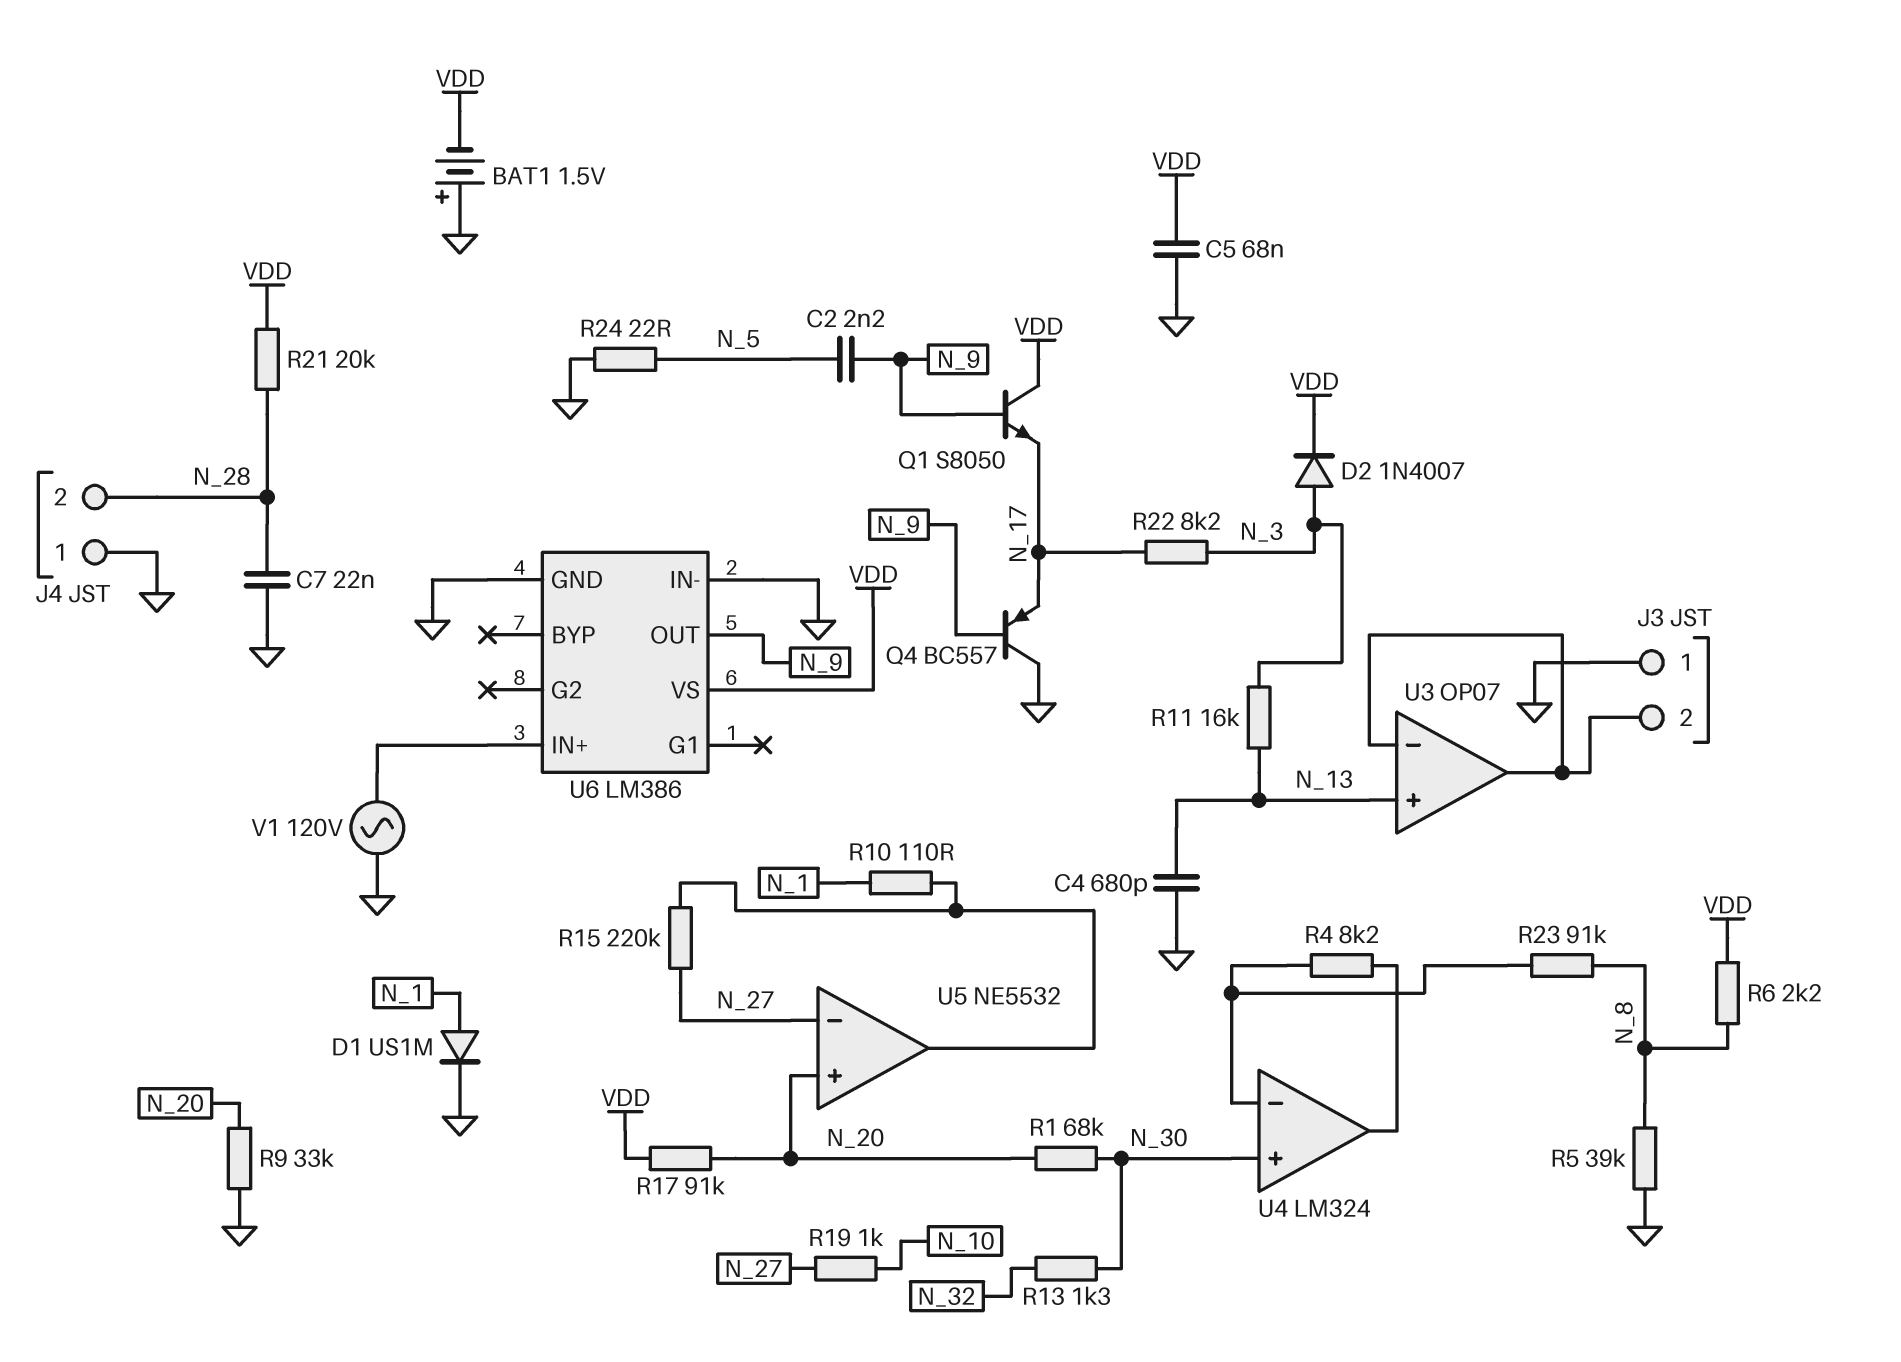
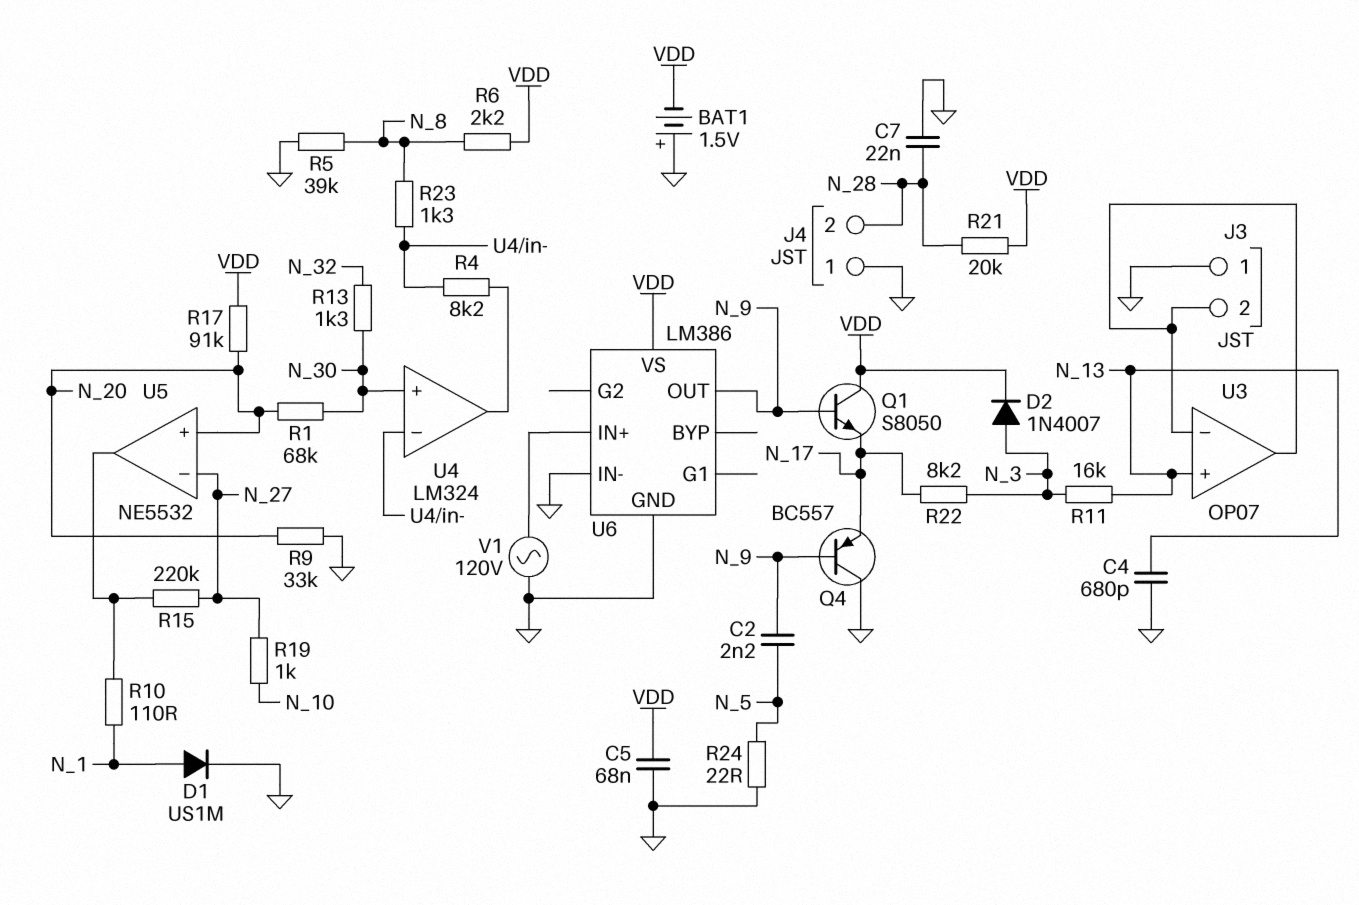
R23: 91k (N_8, U4/in-) -> 1.3k (N_8, U4/in-)

